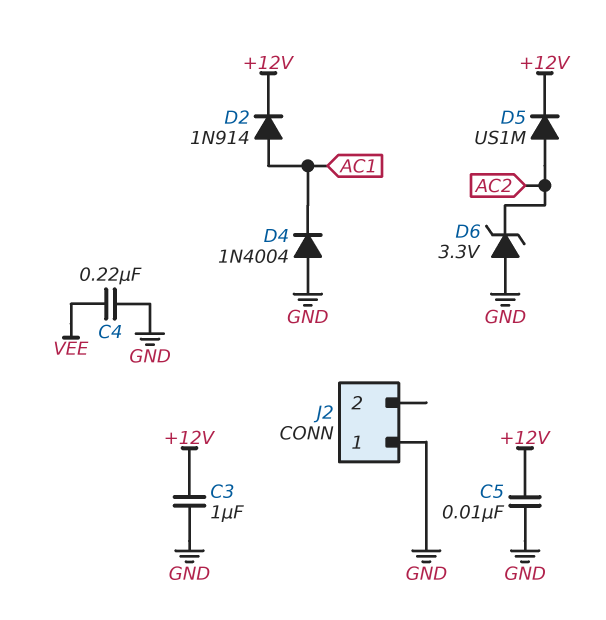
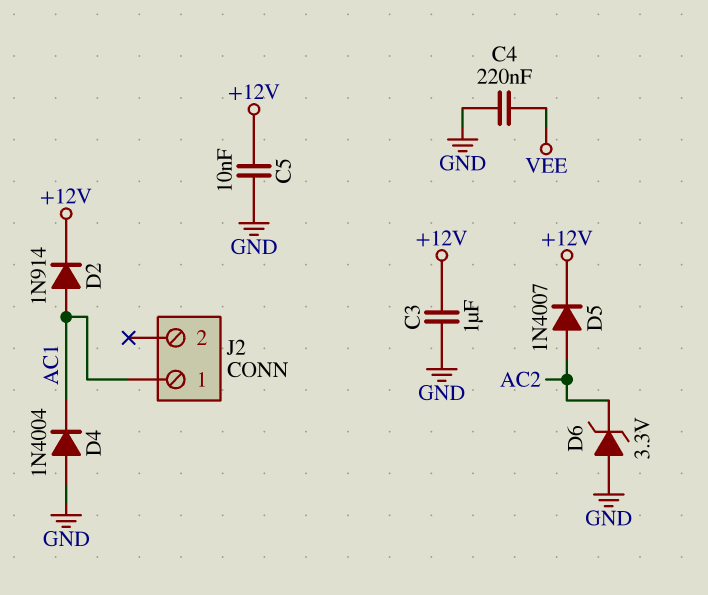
D5: diode US1M (A AC2, K +12V) -> diode 1N4007 (A AC2, K +12V)
J2 pin 1: GND -> AC1

